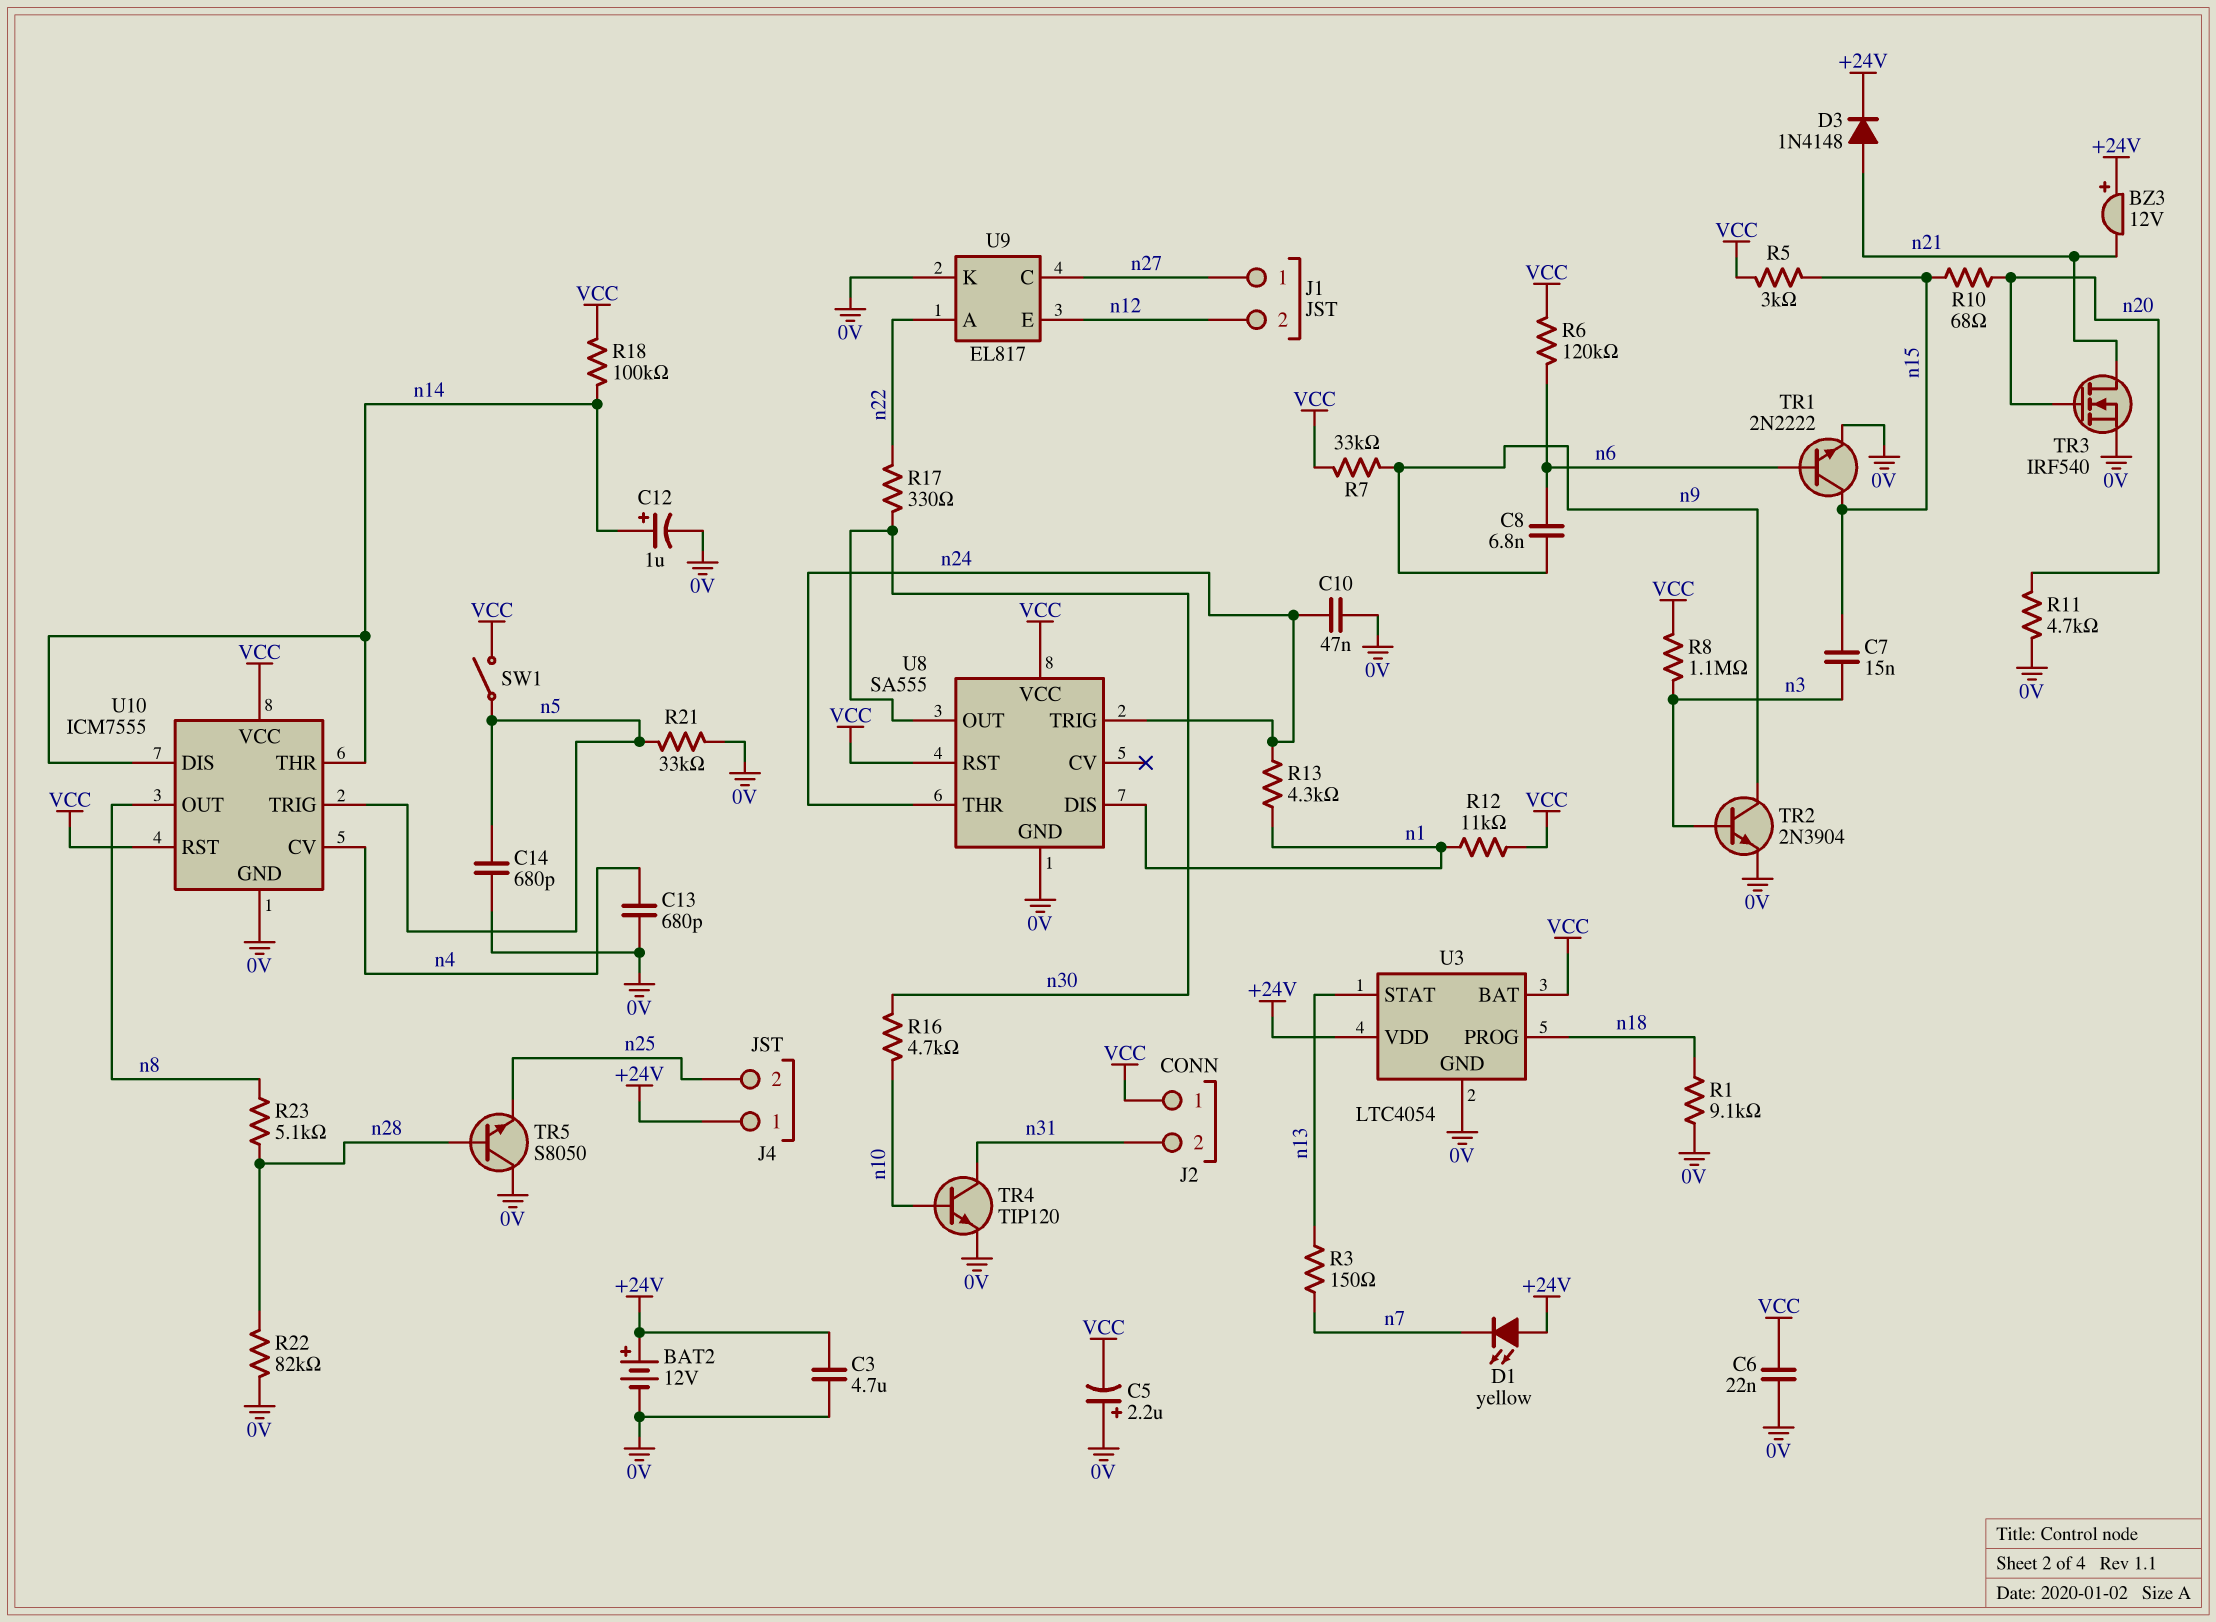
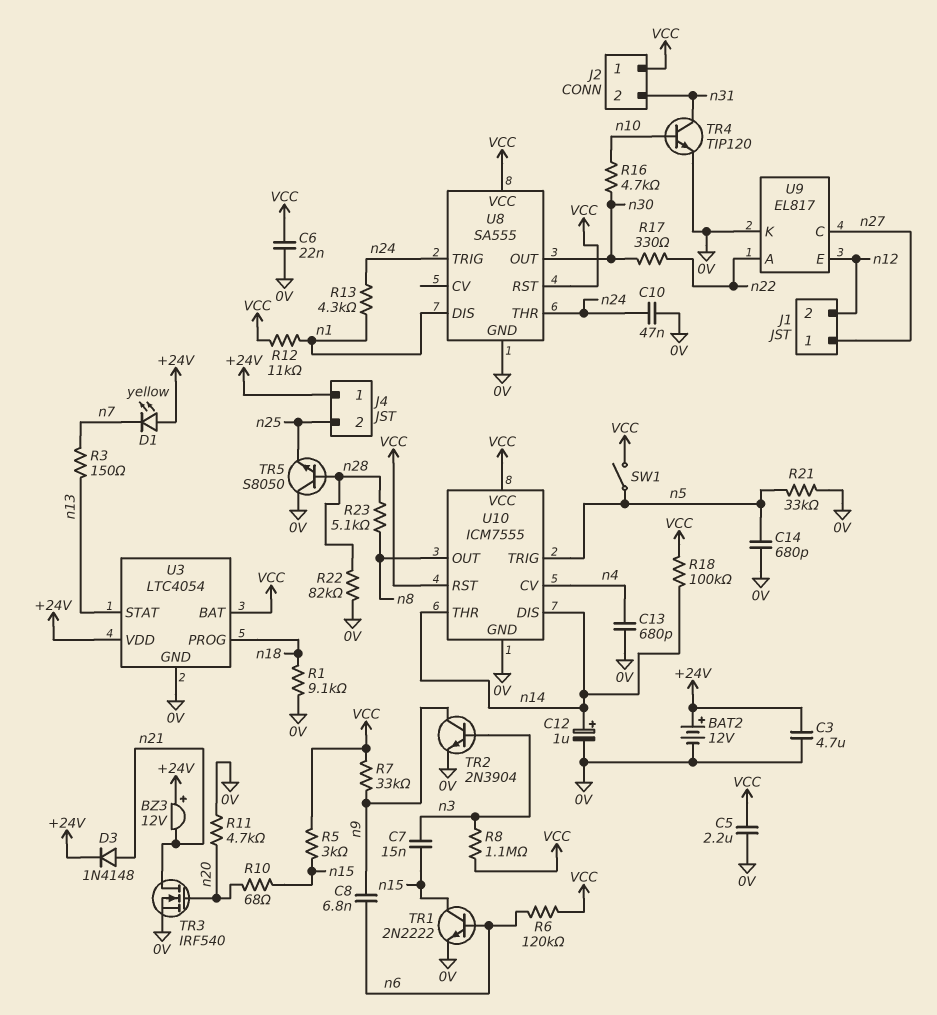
C5: 2.2uF (plus 0V, minus VCC) -> 2.2uF (0V, VCC)

